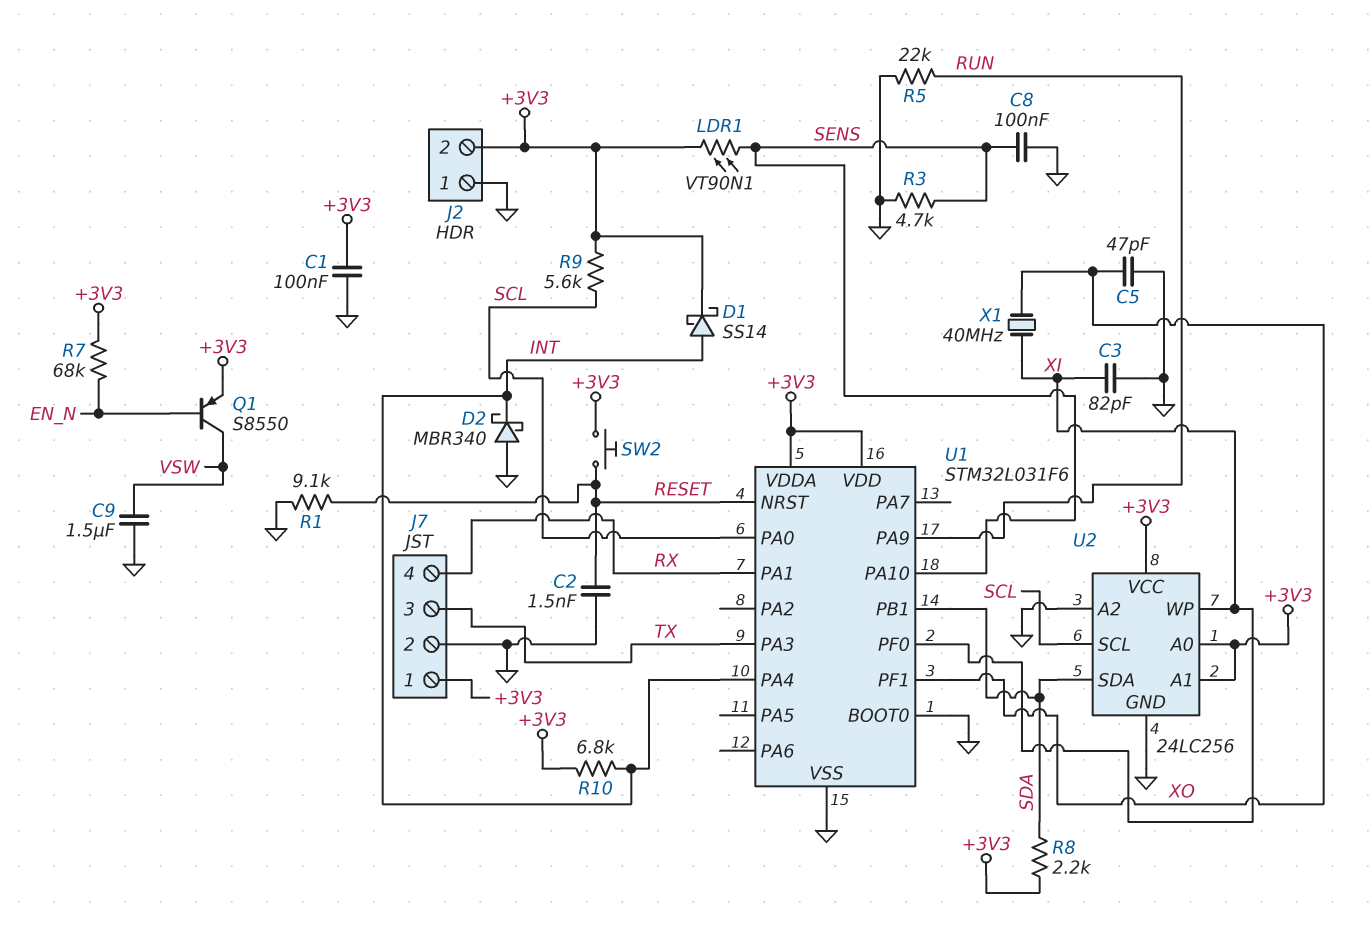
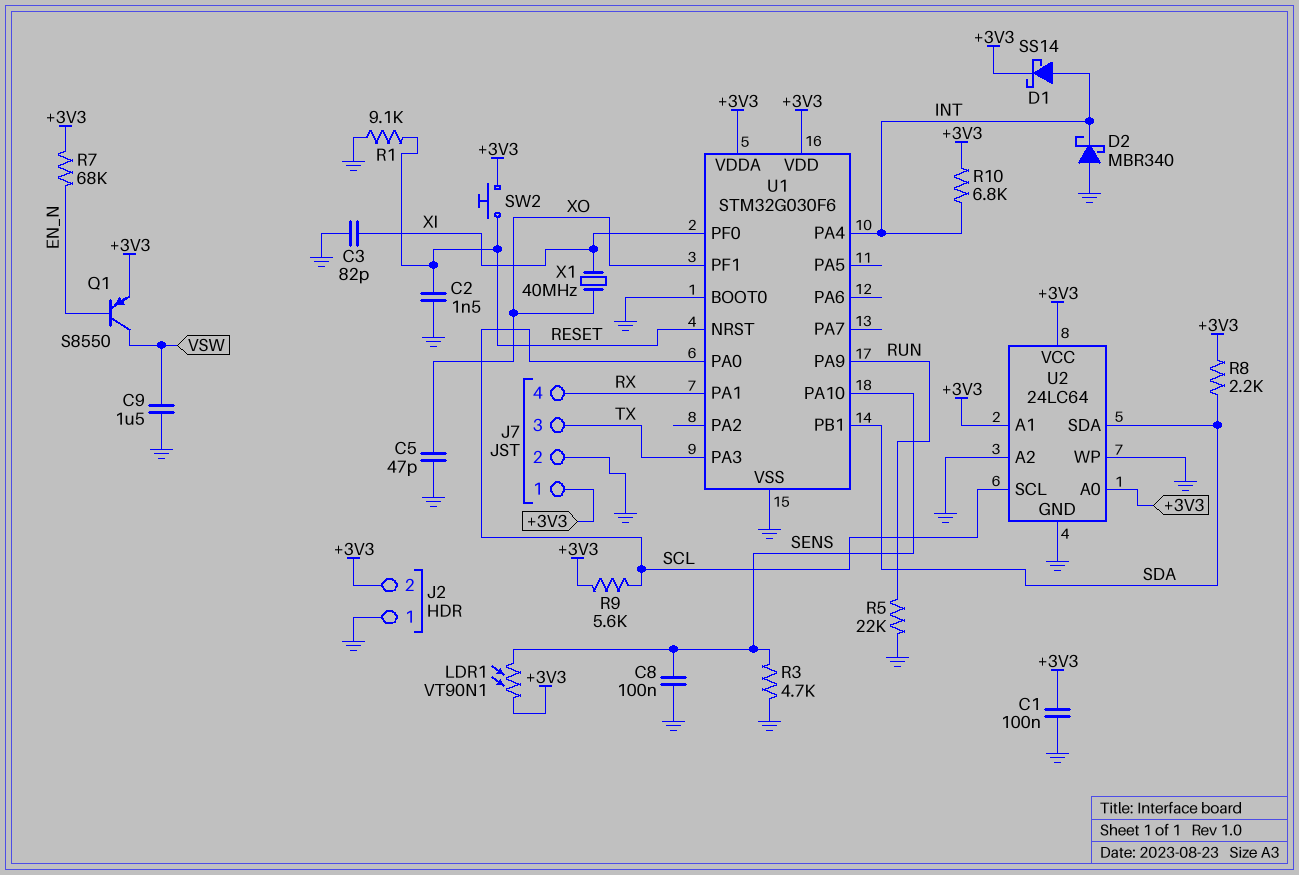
U1: STM32L031F6 -> STM32G030F6
U2: 24LC256 -> 24LC64
U2 pin WP: XI -> GND

